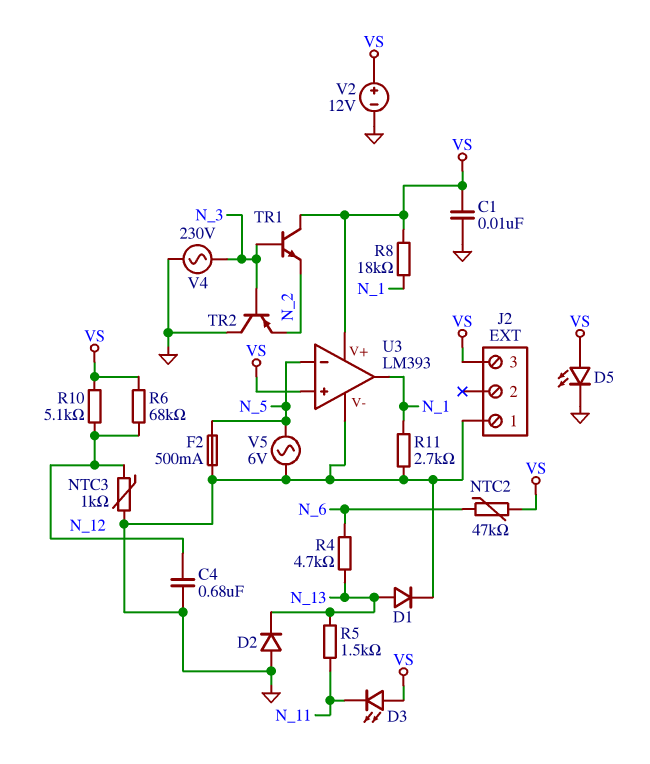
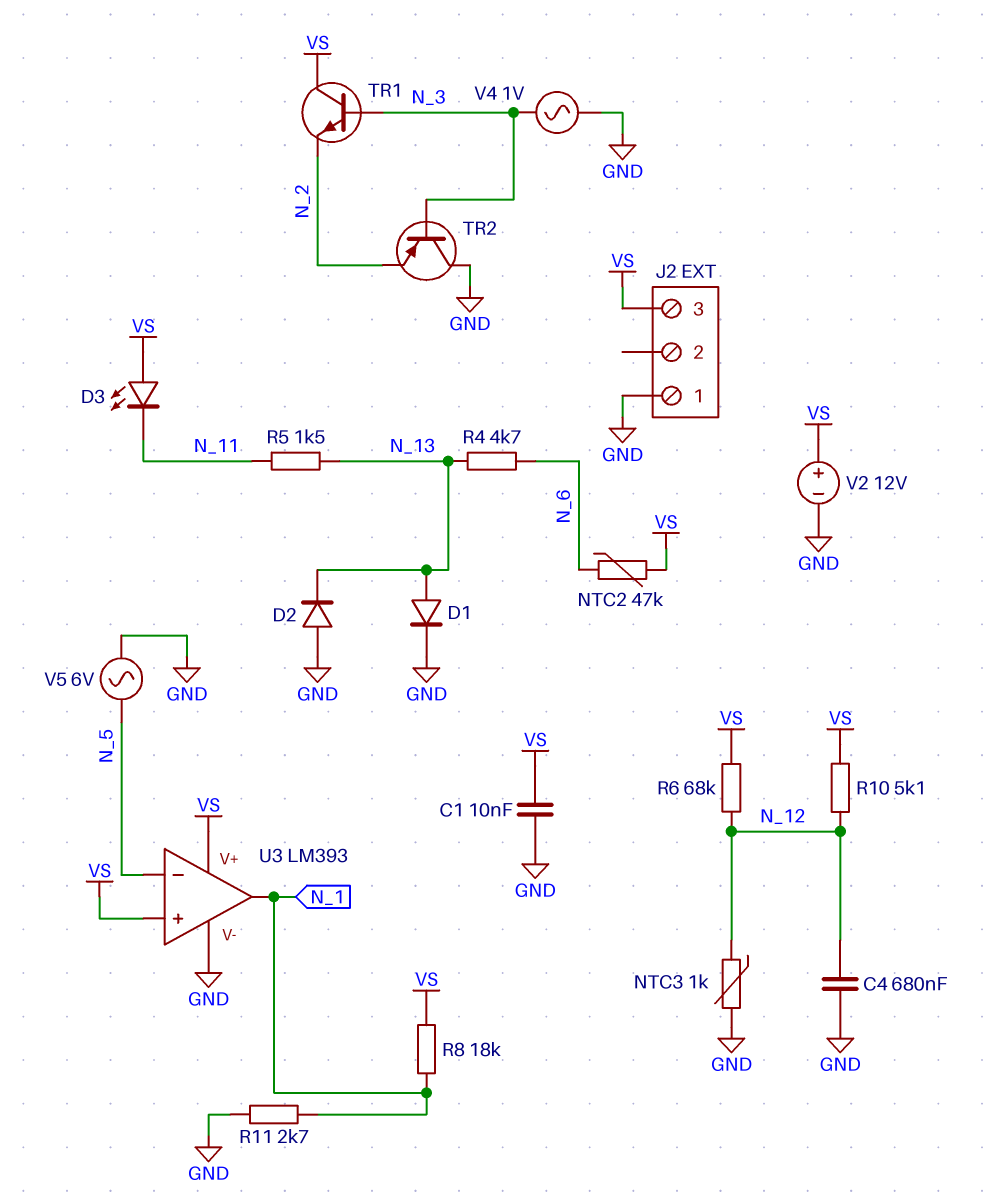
D5: LED (A VS, K GND) -> none
F2: 500mA (GND, N_5) -> none
V4: AC 230V (GND, N_3) -> AC 1V (GND, N_3)

